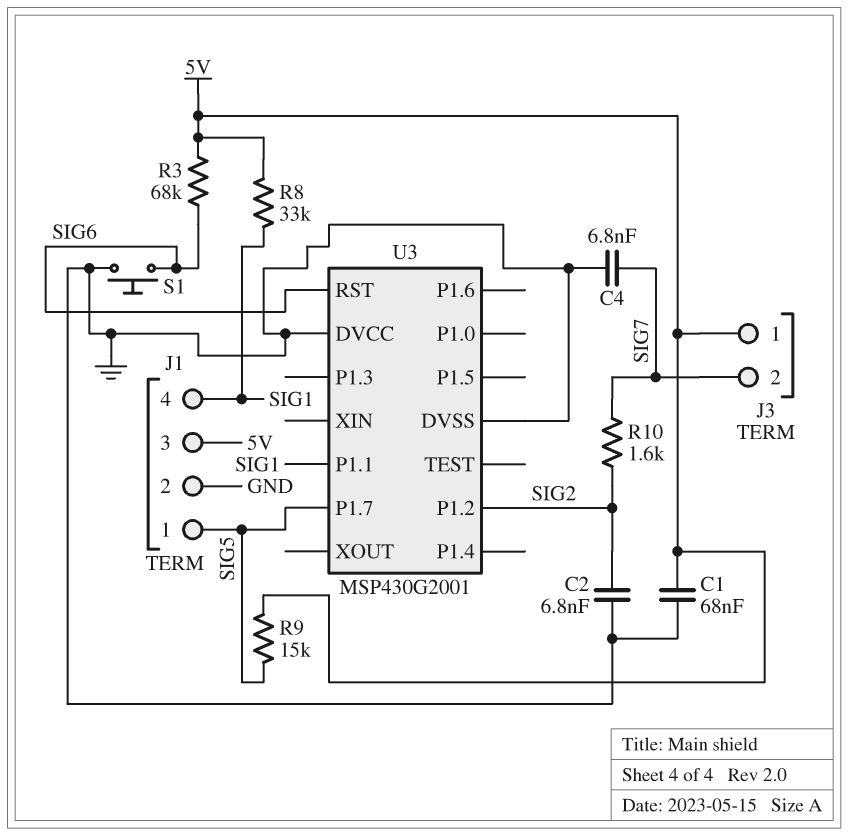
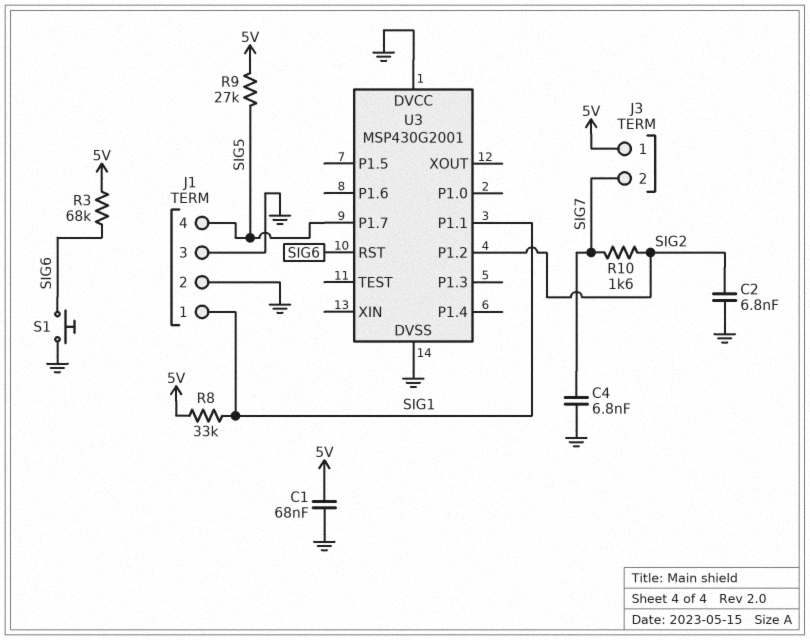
J1 pin 1: SIG5 -> SIG1
J1 pin 3: 5V -> GND
J1 pin 4: SIG1 -> SIG5
R9: 15k (5V, SIG5) -> 27k (5V, SIG5)

